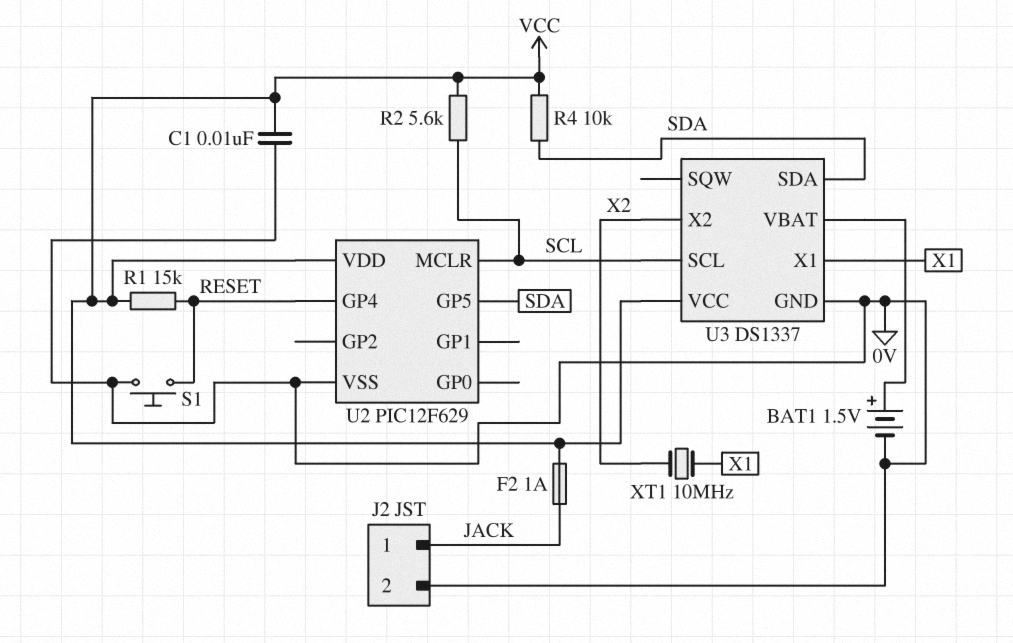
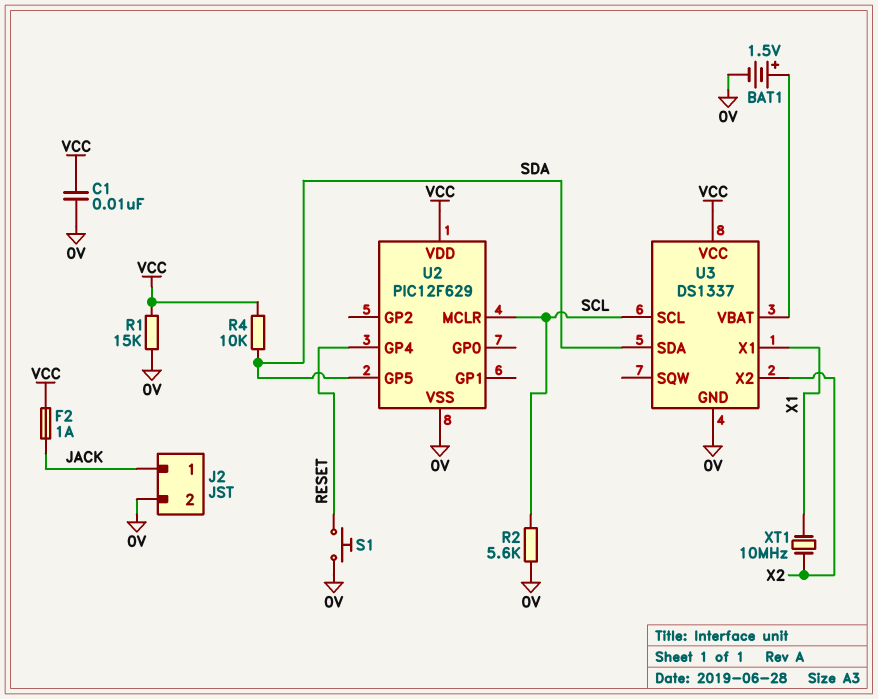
R1: 15k (RESET, VCC) -> 15k (0V, VCC)
R2: 5.6k (SCL, VCC) -> 5.6k (0V, SCL)

